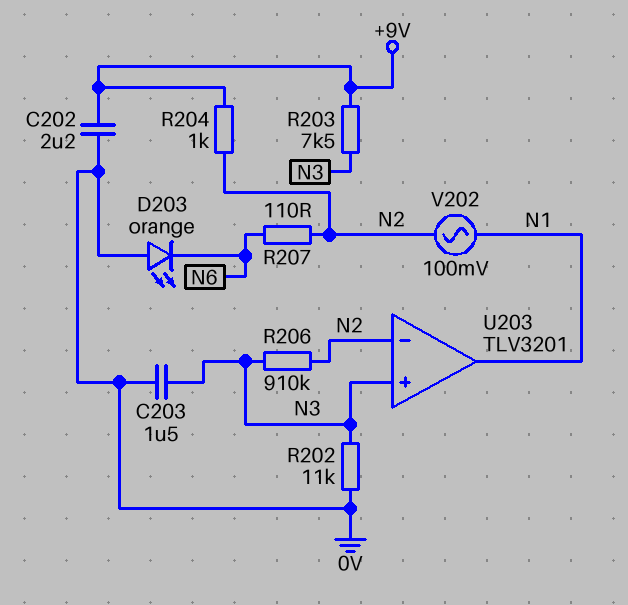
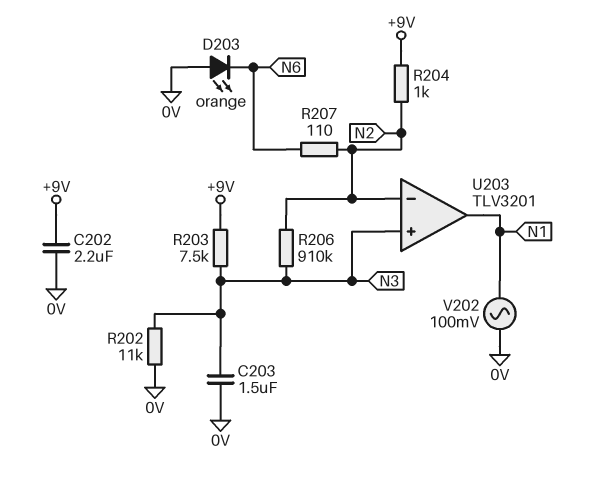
V202: AC 100mV (N1, N2) -> AC 100mV (0V, N1)

